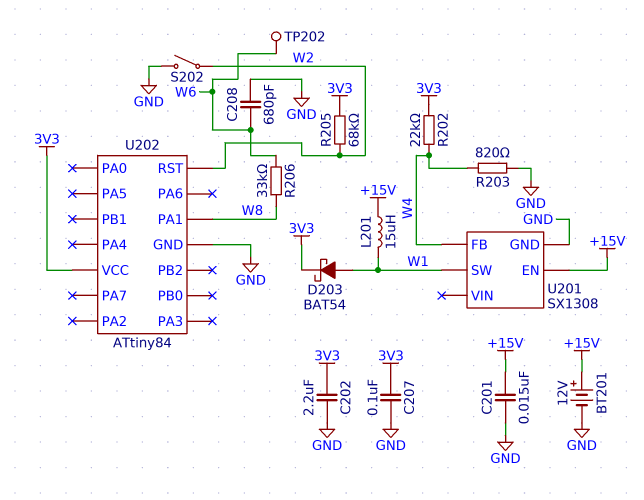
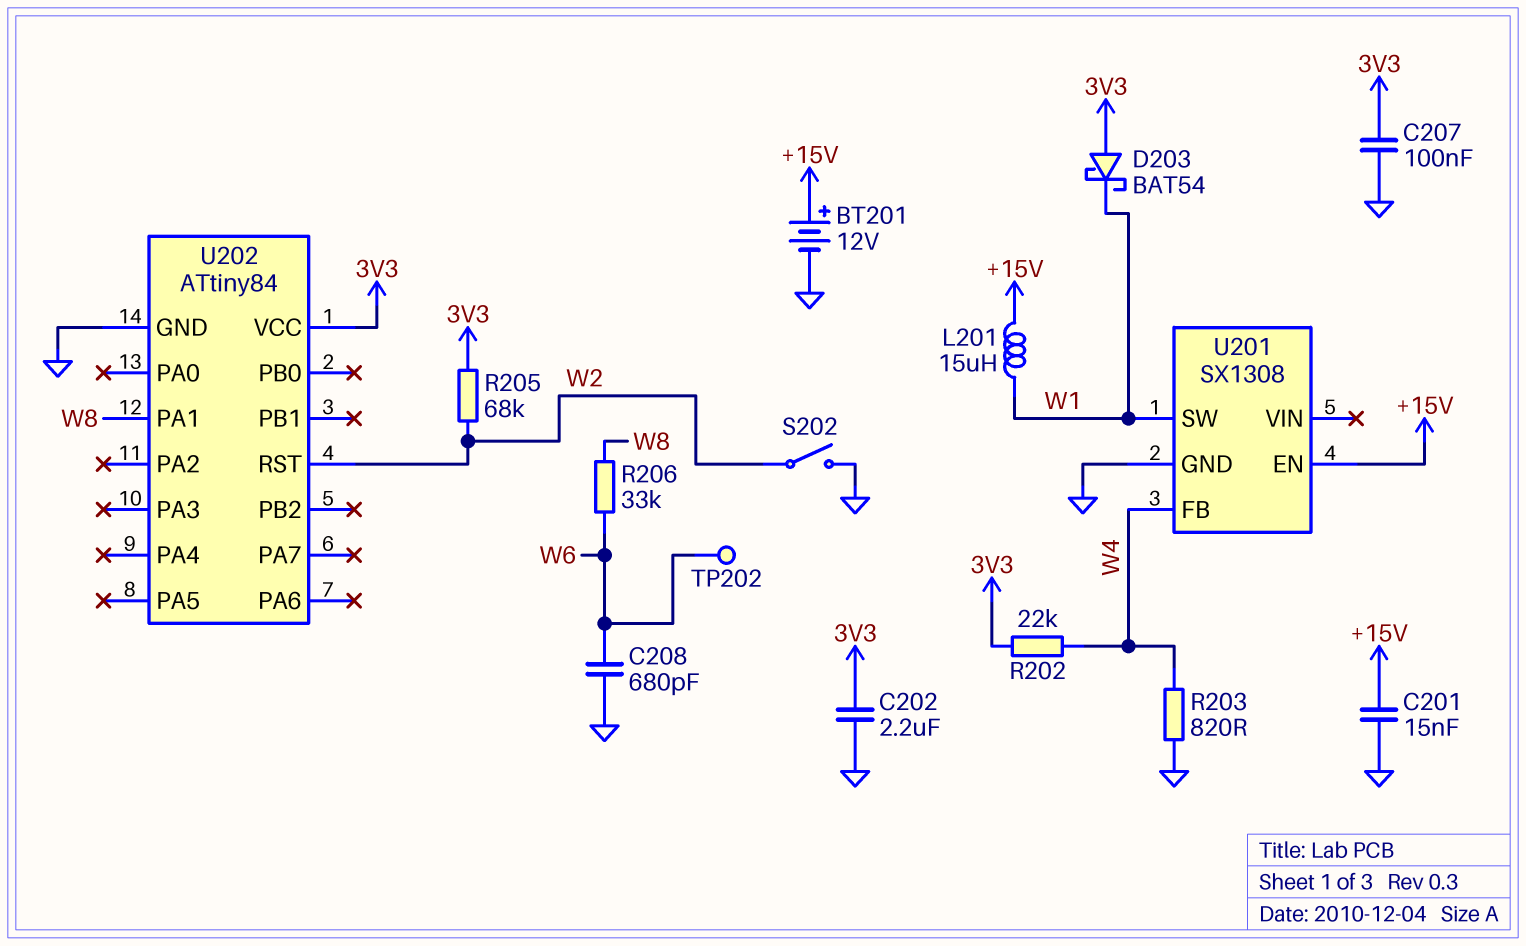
D203: schottky BAT54 (A W1, K 3V3) -> schottky BAT54 (A 3V3, K W1)

